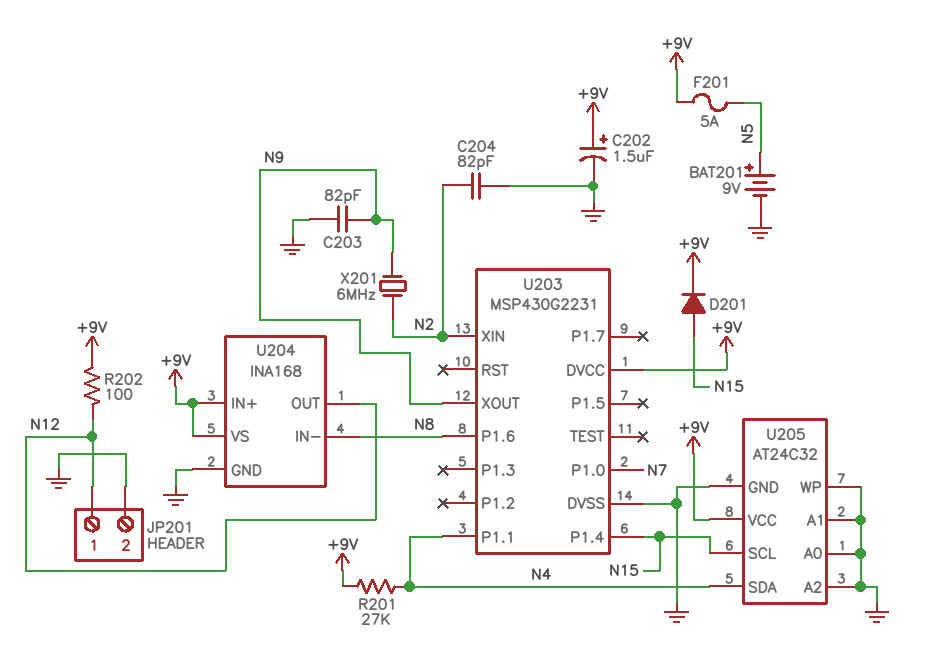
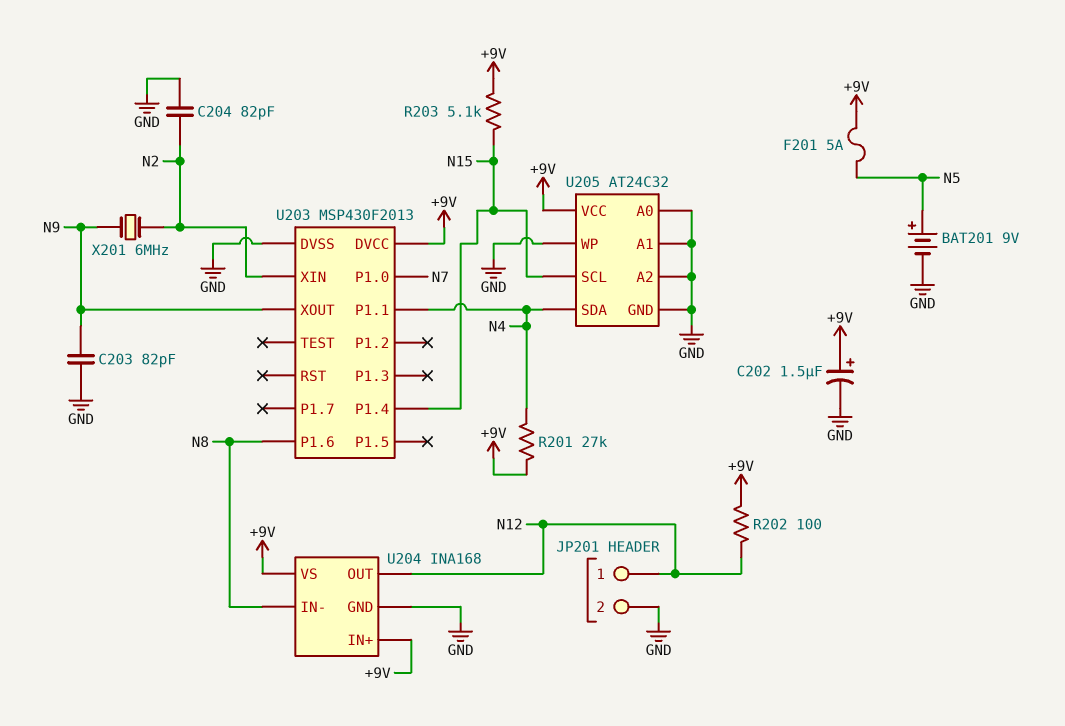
D201: diode (A N15, K +9V) -> none
R203: none -> 5.1k (+9V, N15)
U203: MSP430G2231 -> MSP430F2013

